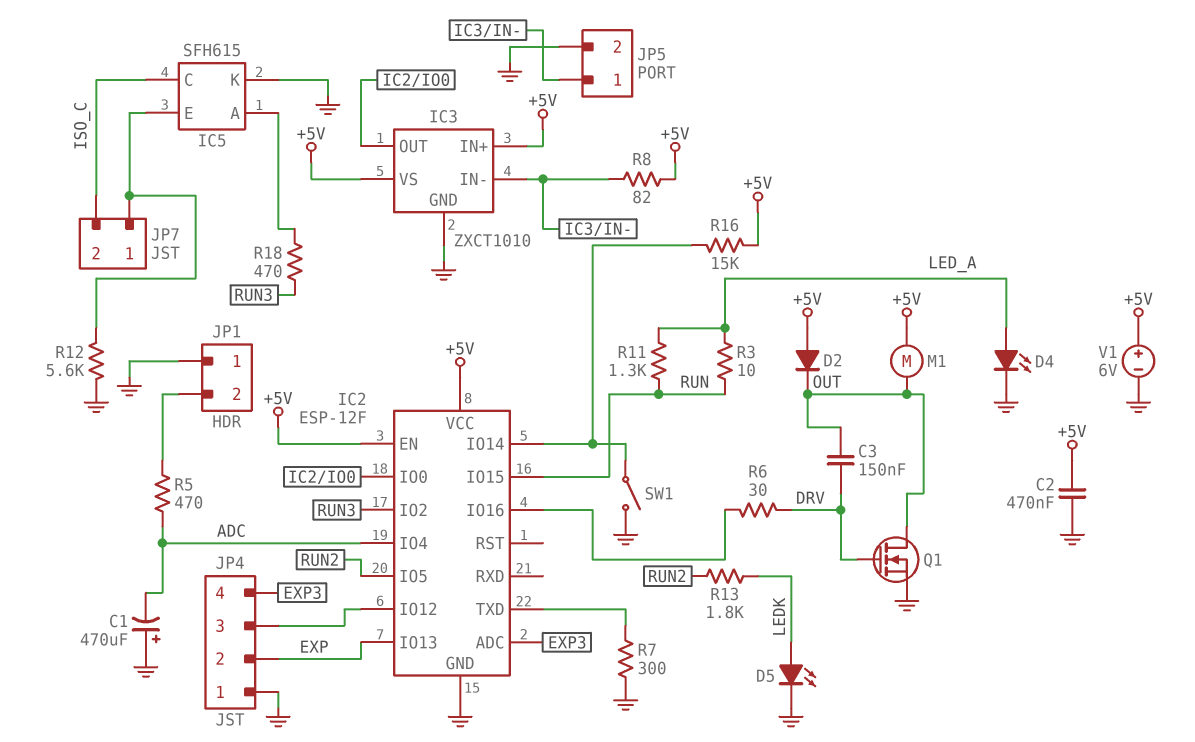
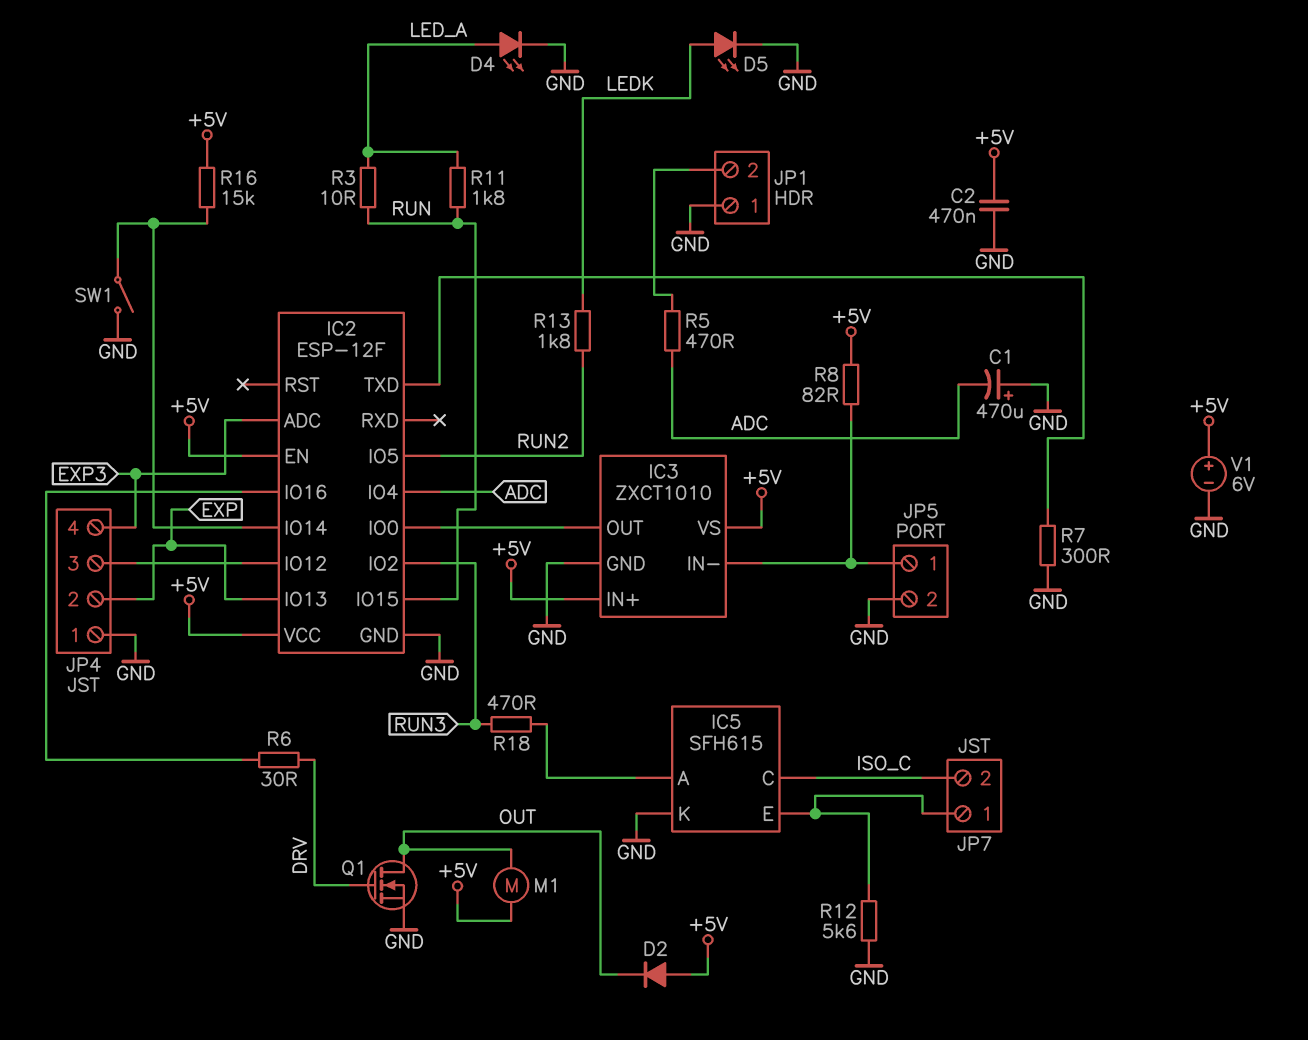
C3: 150nF (DRV, OUT) -> none
R11: 1.3k (LED_A, RUN) -> 1.8k (LED_A, RUN)

